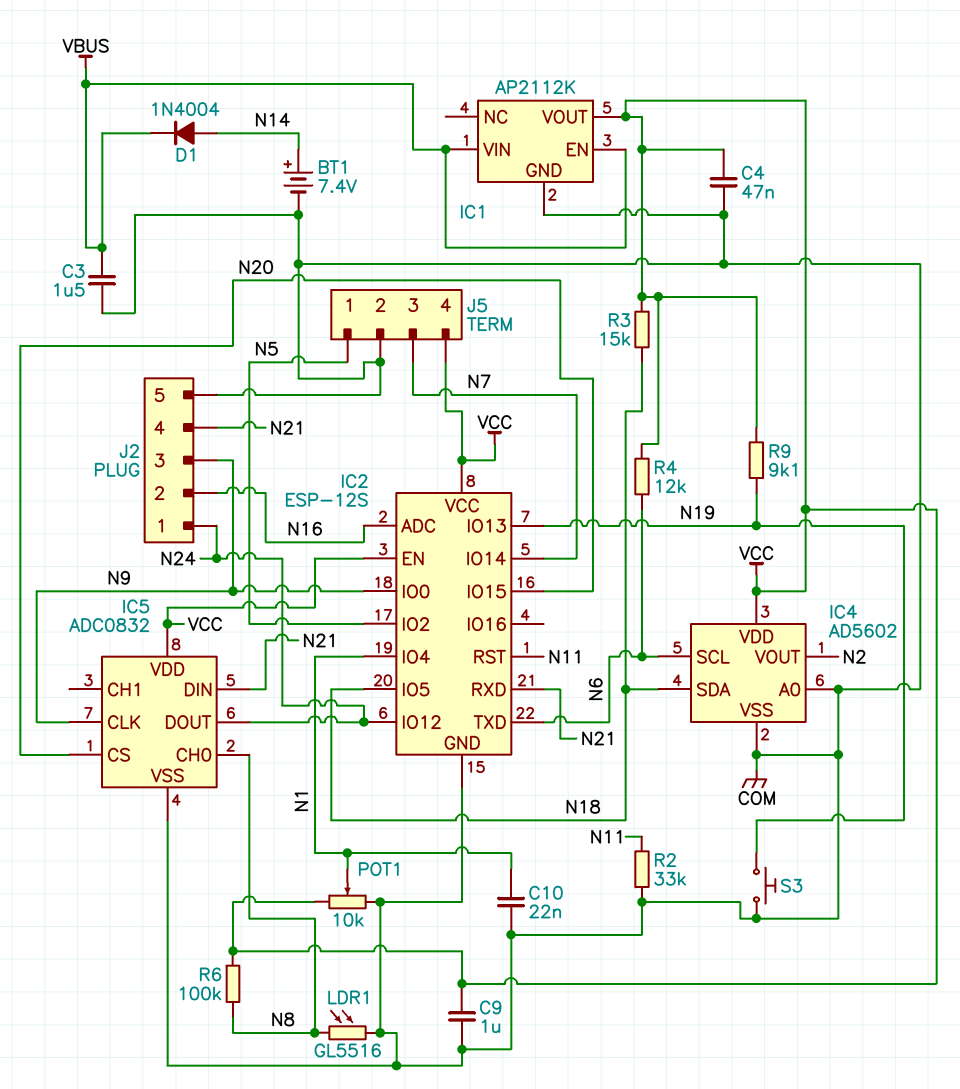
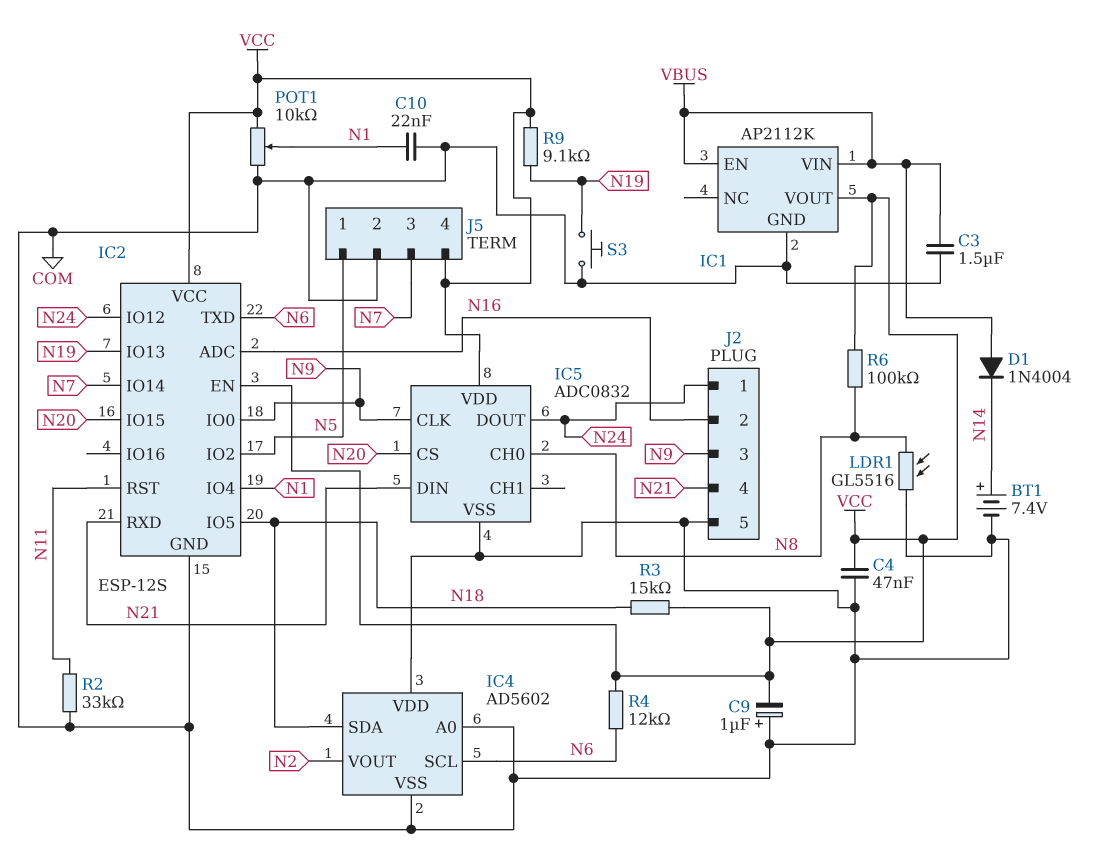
C9: 1uF (COM, VCC) -> 1uF (plus COM, minus VCC)
D1: diode 1N4004 (A N14, K VBUS) -> diode 1N4004 (A VBUS, K N14)
IC4 pin VDD: VCC -> COM

